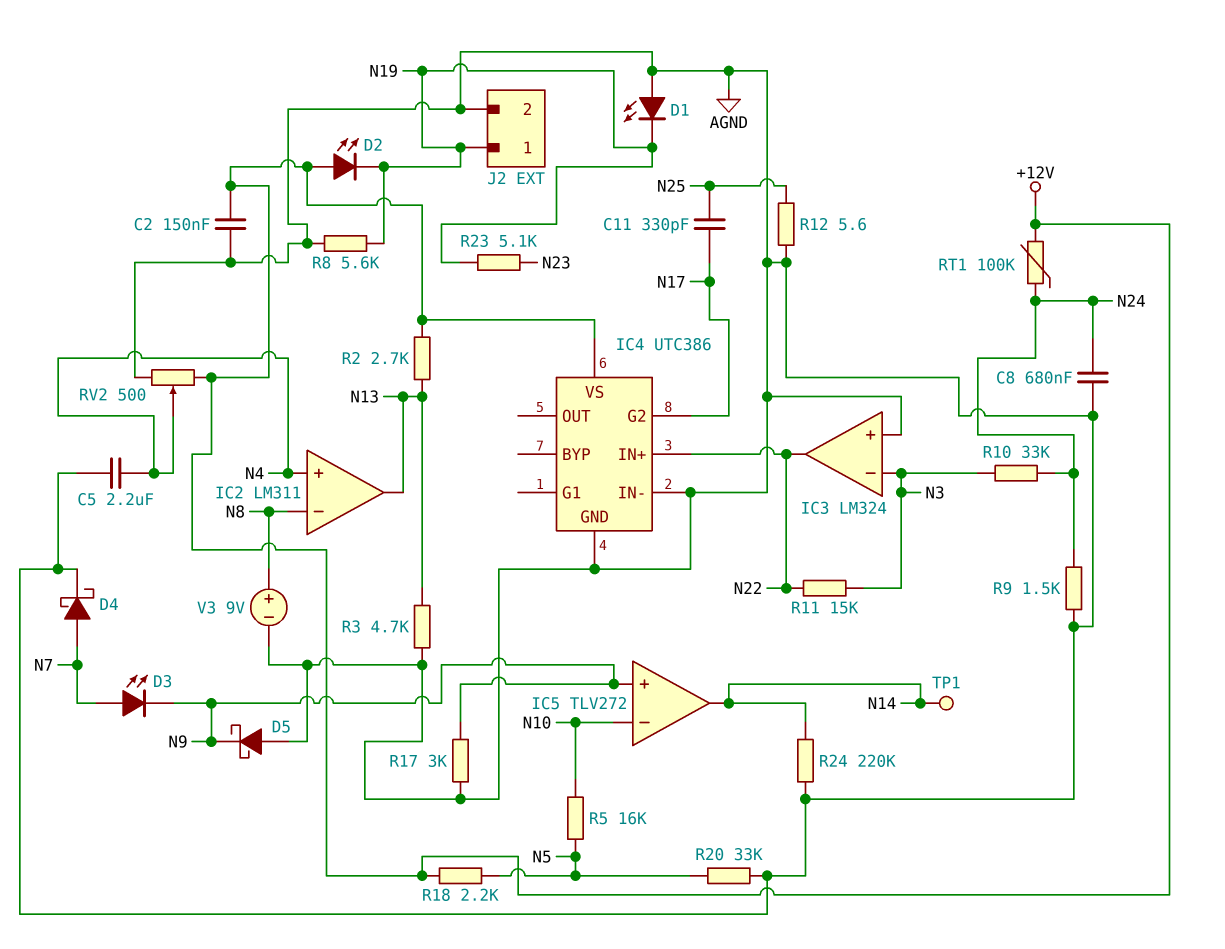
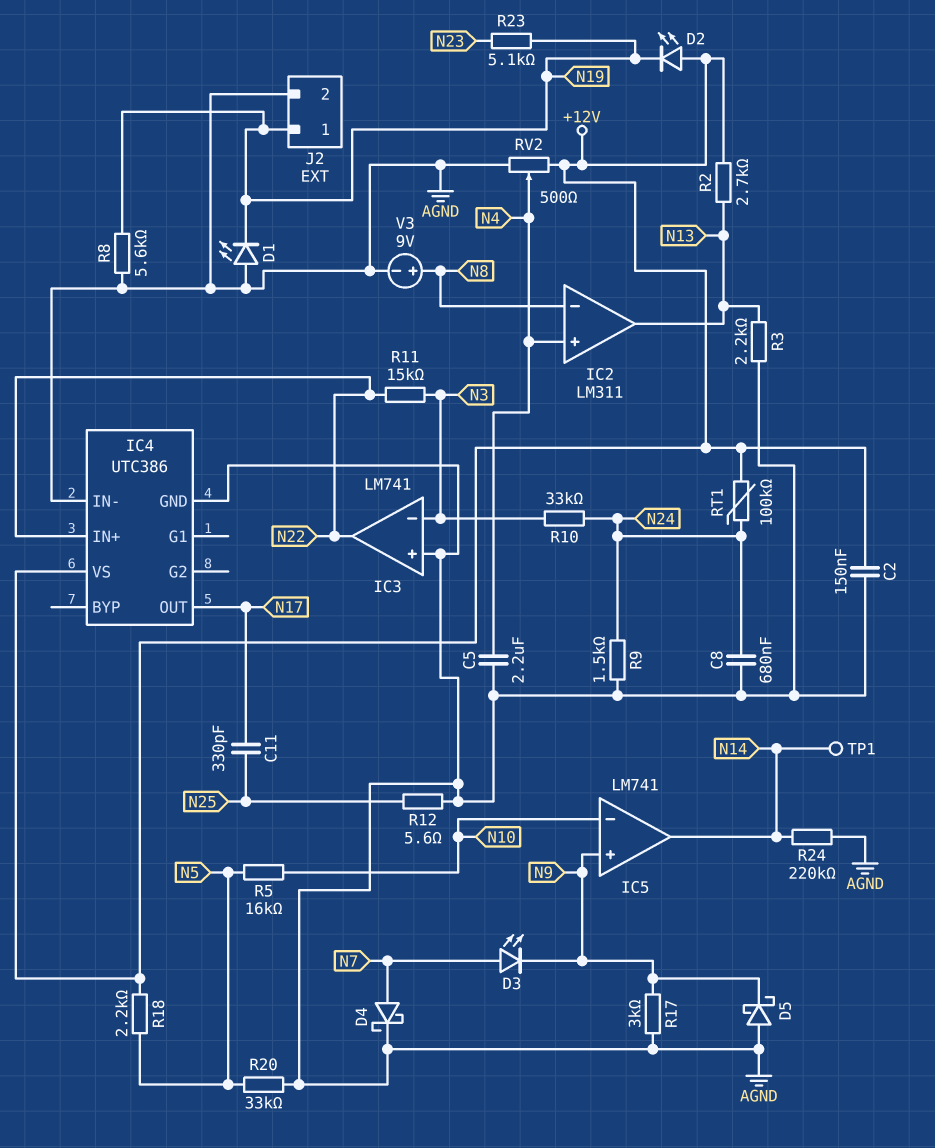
IC3: LM324 -> LM741
IC4 pin G2: N17 -> none
IC4 pin OUT: none -> N17
IC5: TLV272 -> LM741
R3: 4.7k (AGND, N13) -> 2.2k (AGND, N13)

